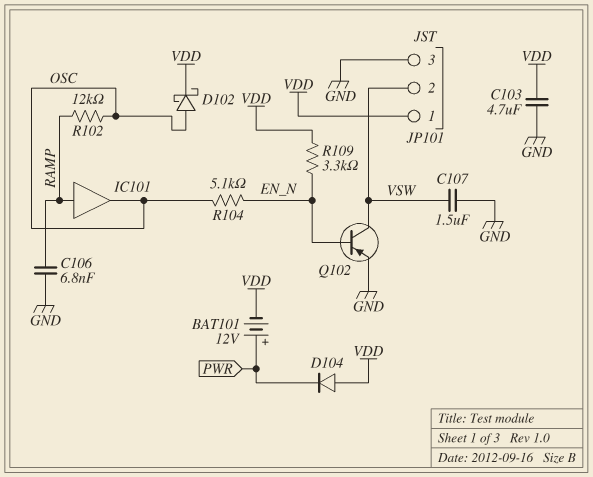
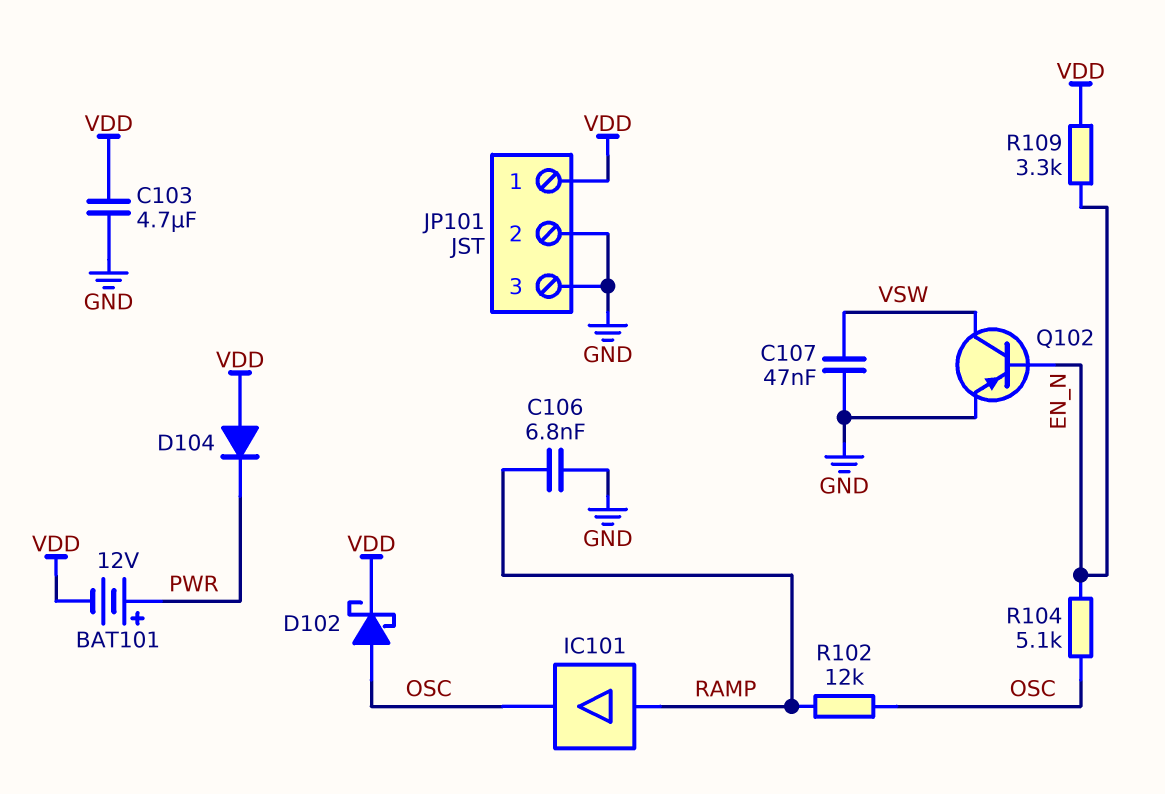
C107: 1.5uF (GND, VSW) -> 47nF (GND, VSW)
JP101 pin 2: VSW -> GND

